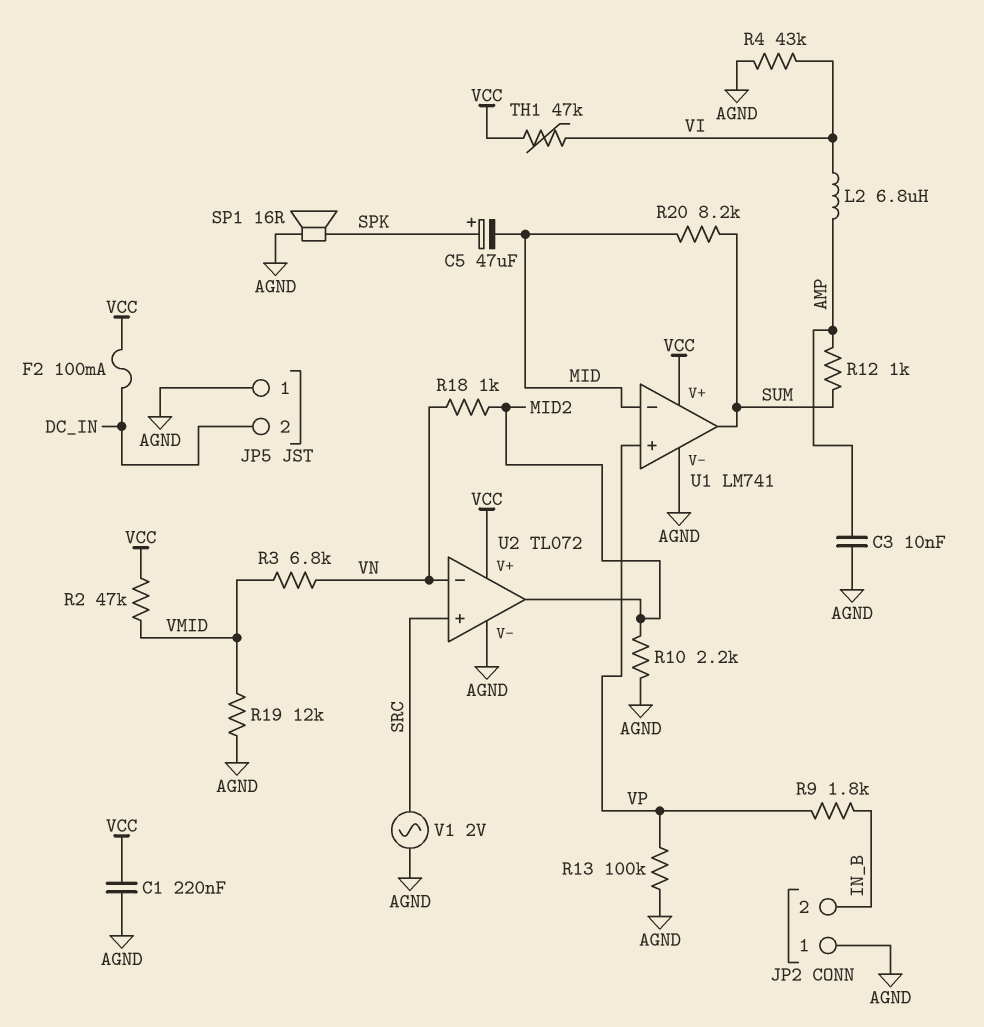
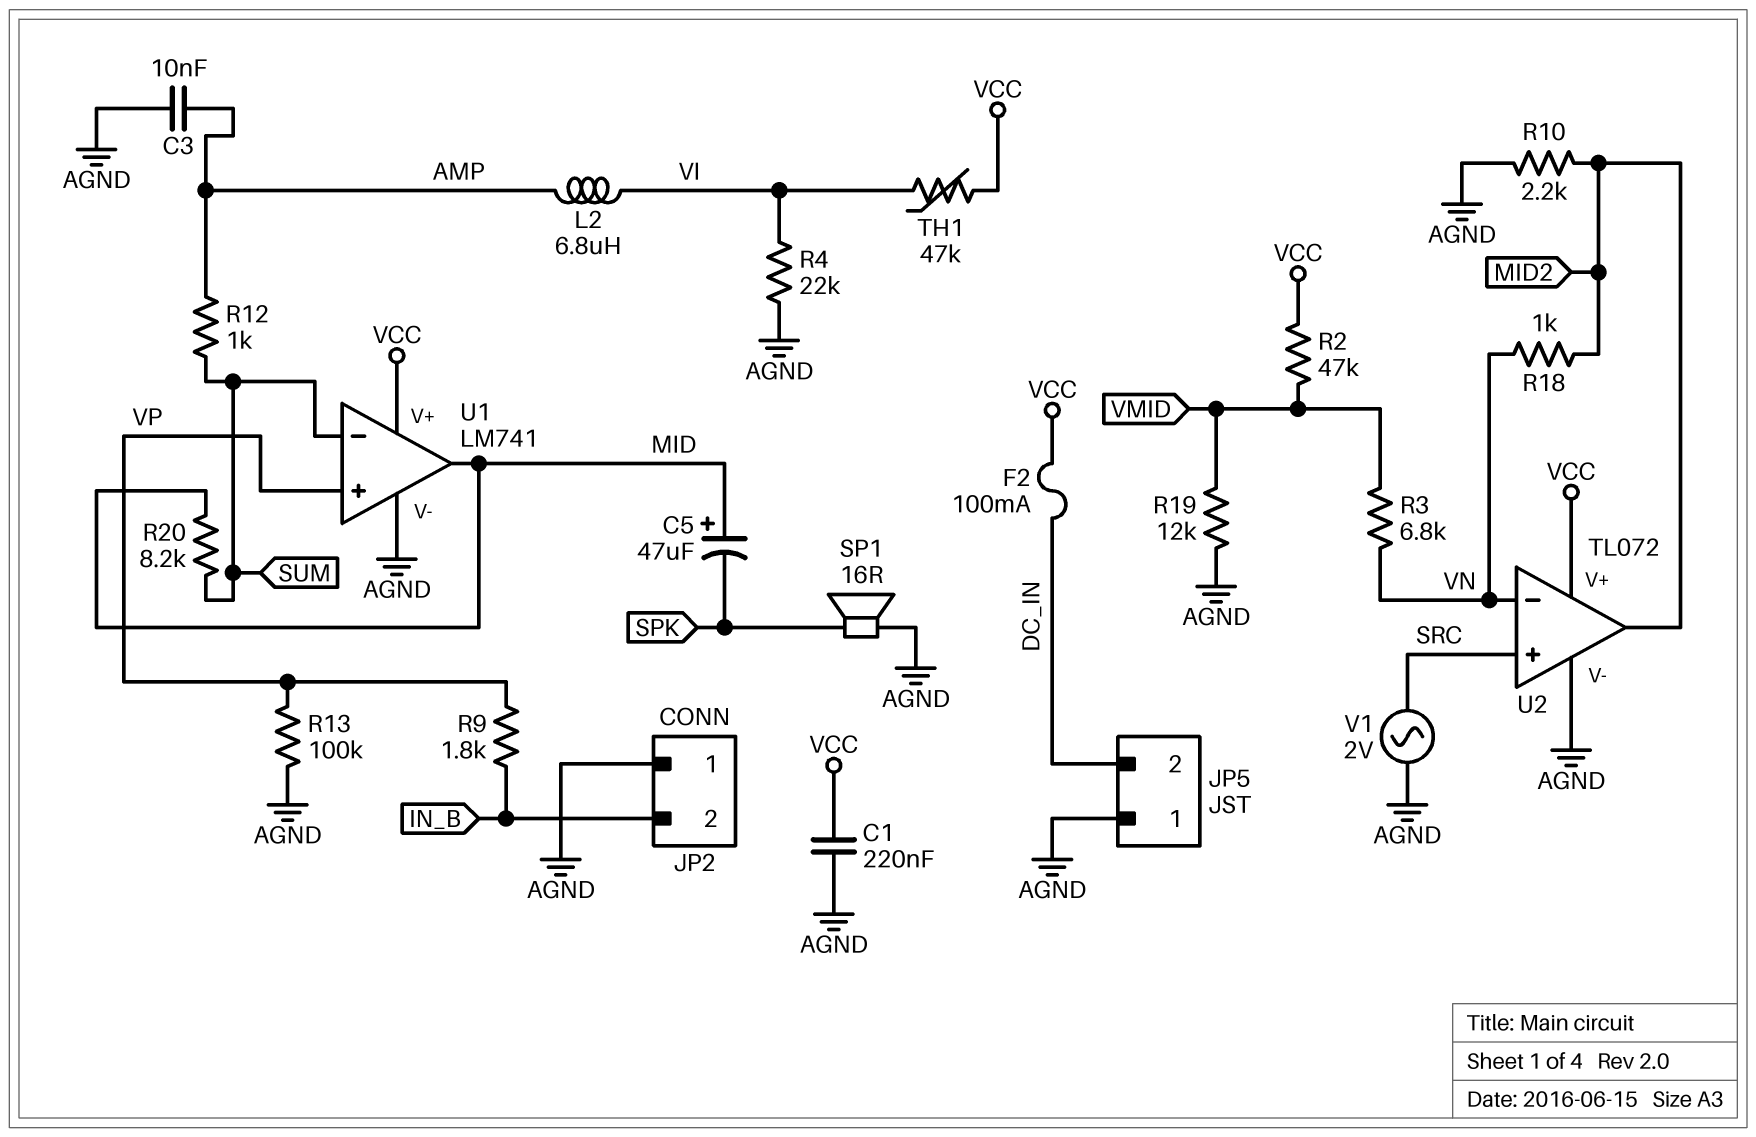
C5: 47uF (plus SPK, minus MID) -> 47uF (plus MID, minus SPK)
R4: 43k (AGND, VI) -> 22k (AGND, VI)
U1 pin in-: MID -> SUM
U1 pin out: SUM -> MID

